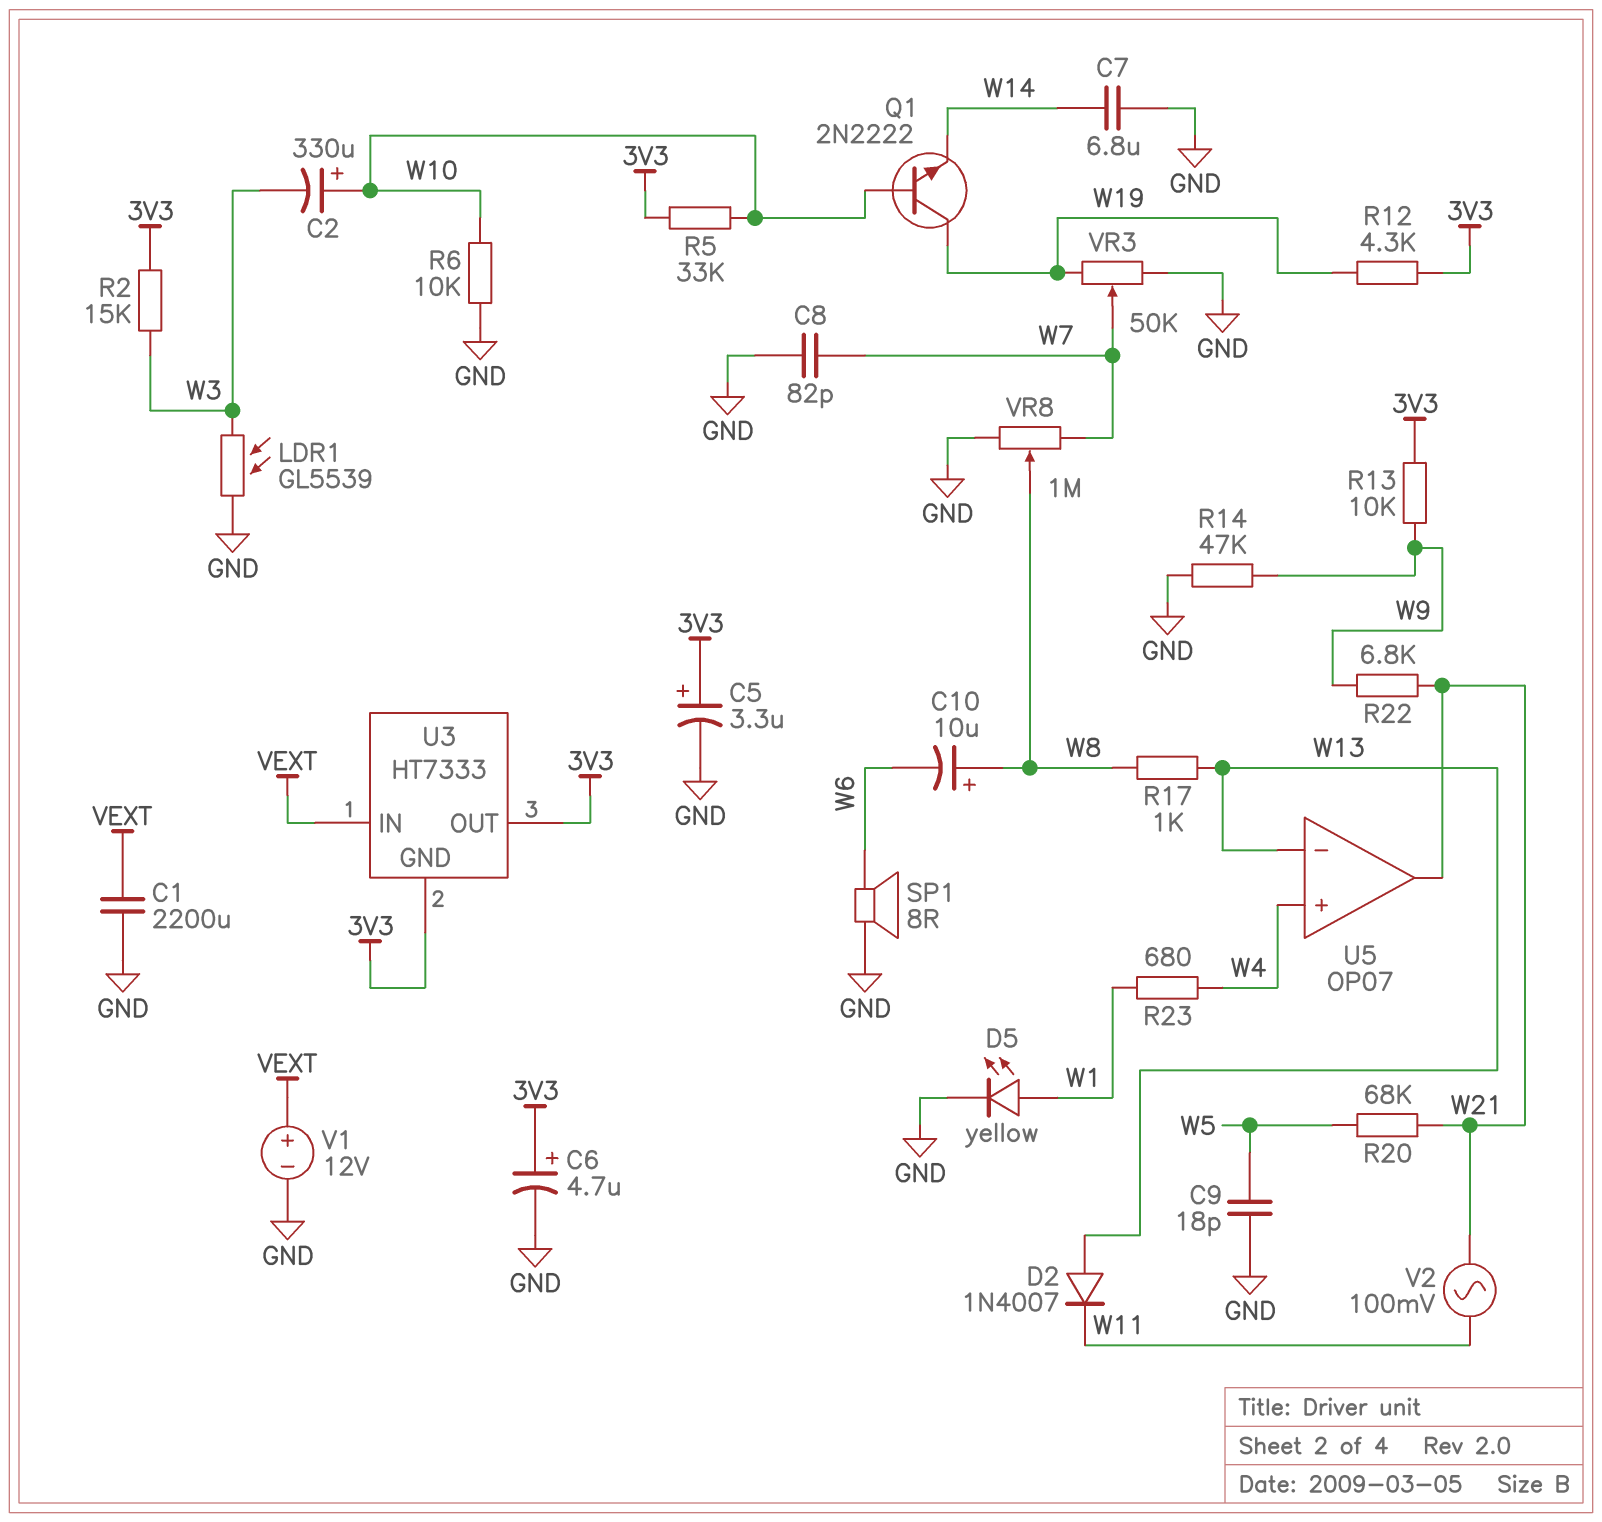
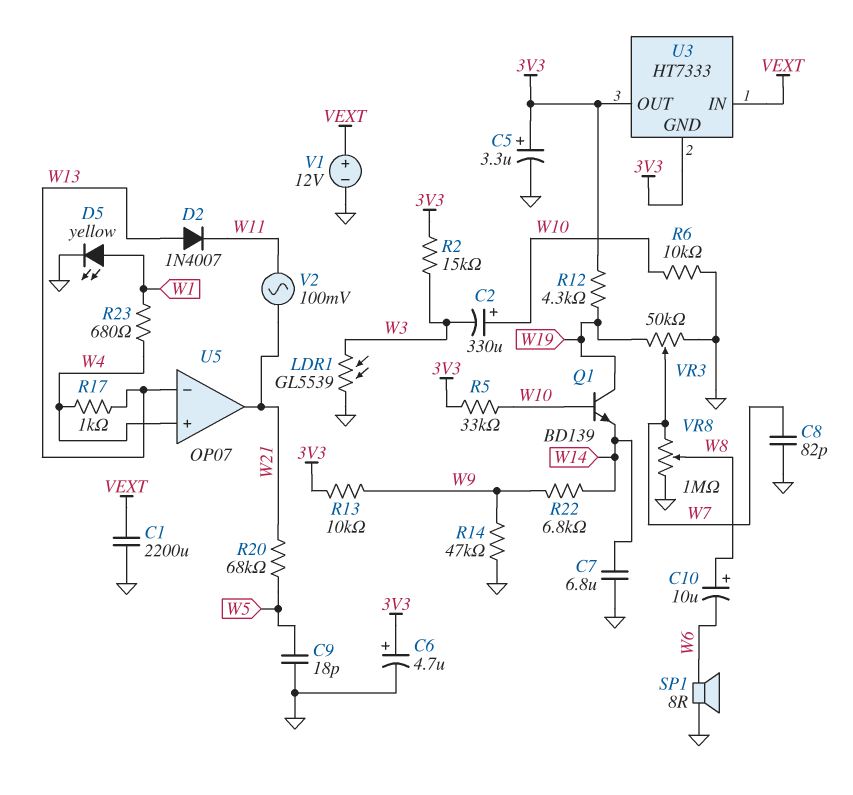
Q1: NPN 2N2222 (B W10, C W19, E W14) -> NPN BD139 (B W10, C W19, E W14)
R17: 1k (W8, W13) -> 1k (W4, W13)
R22: 6.8k (W9, W21) -> 6.8k (W9, W14)

